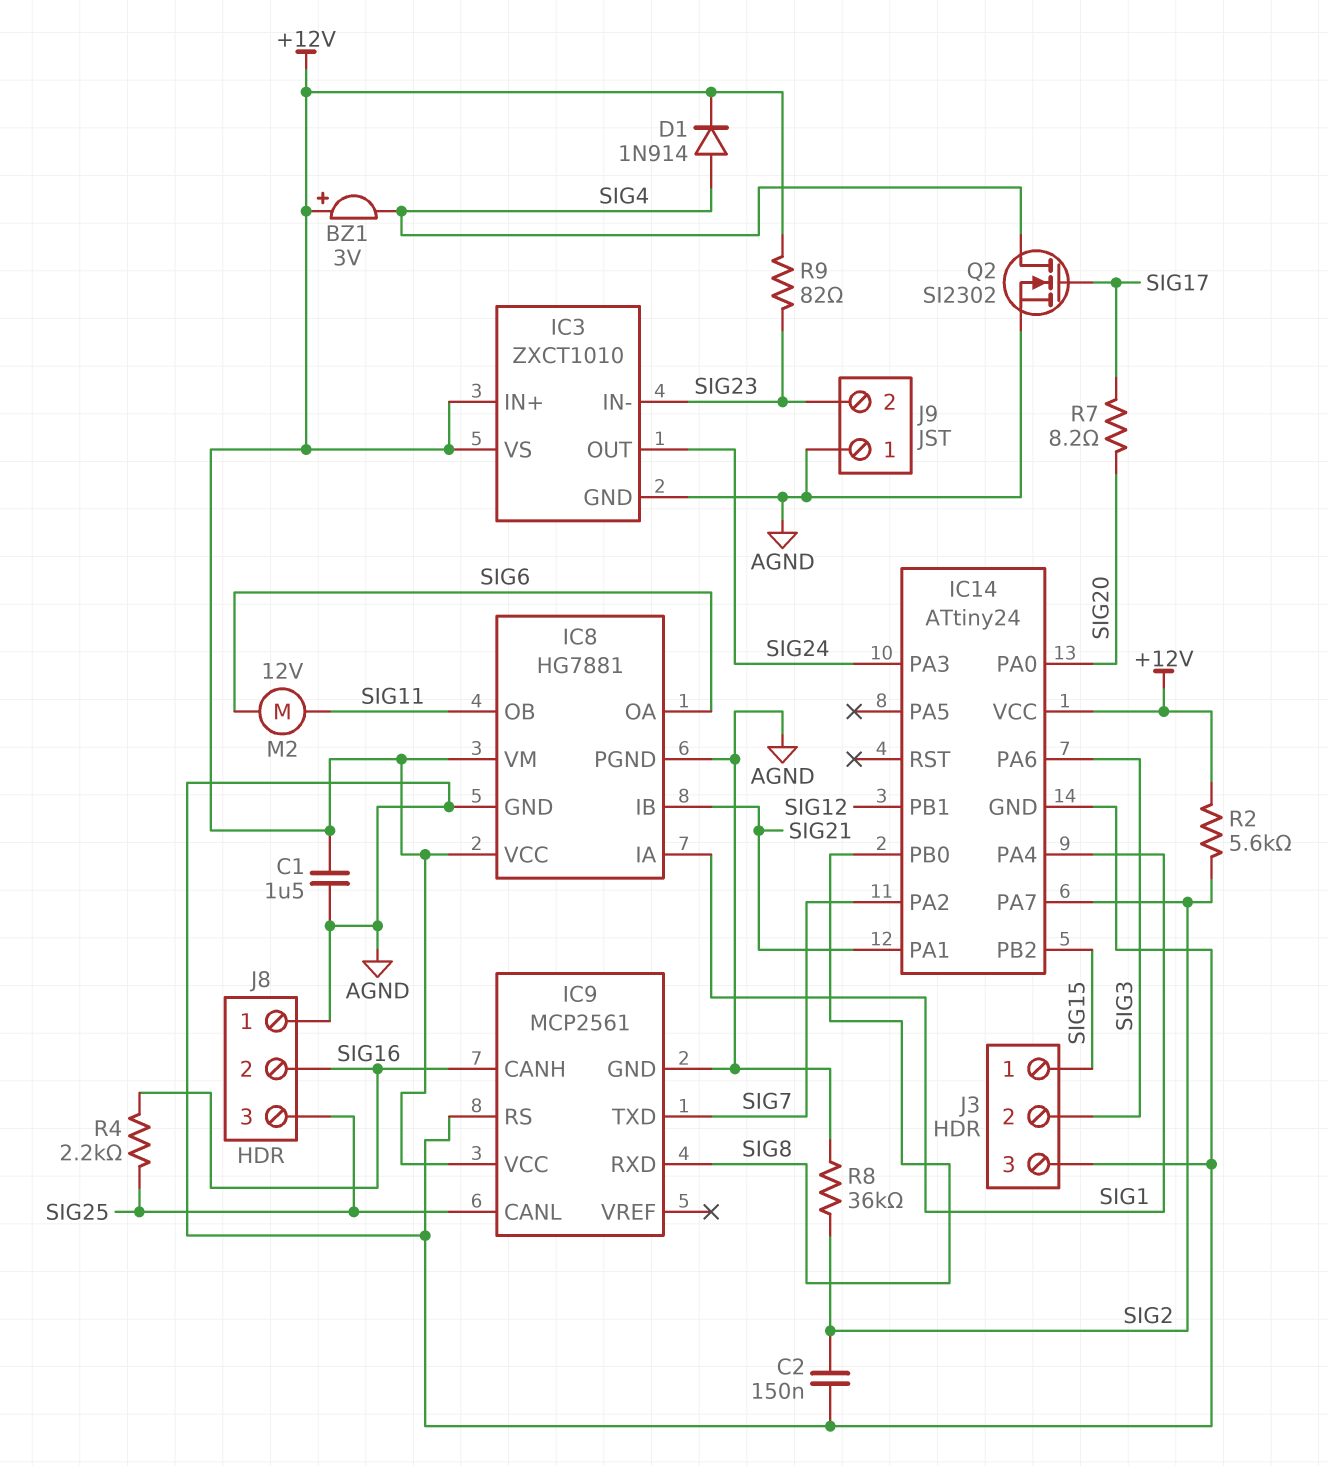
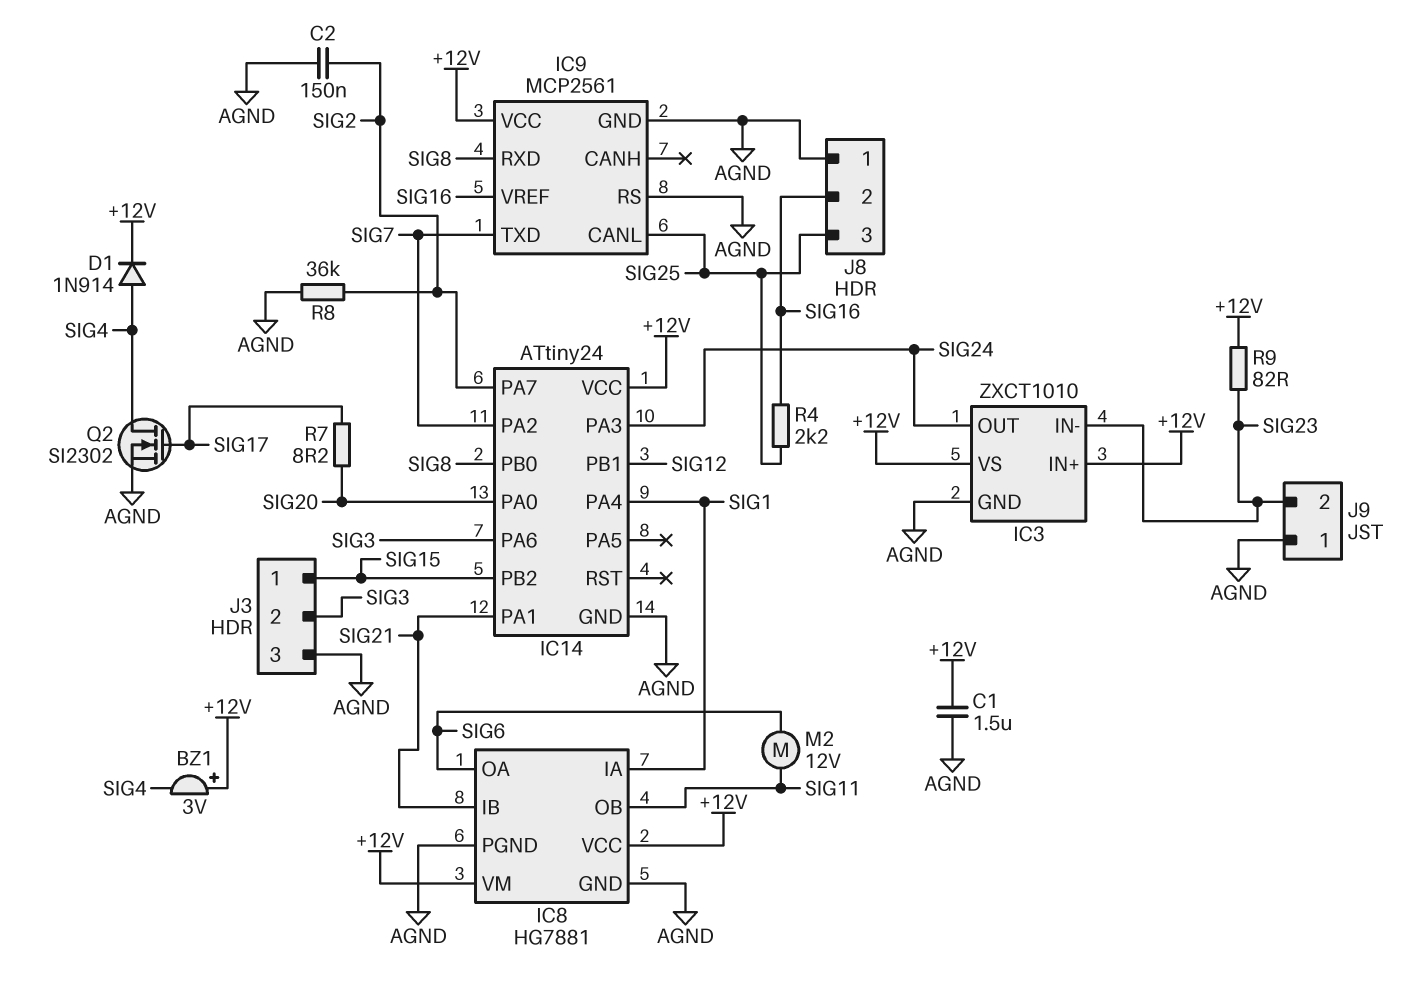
IC9 pin CANH: SIG16 -> none
IC9 pin VREF: none -> SIG16
R2: 5.6k (+12V, SIG2) -> none

